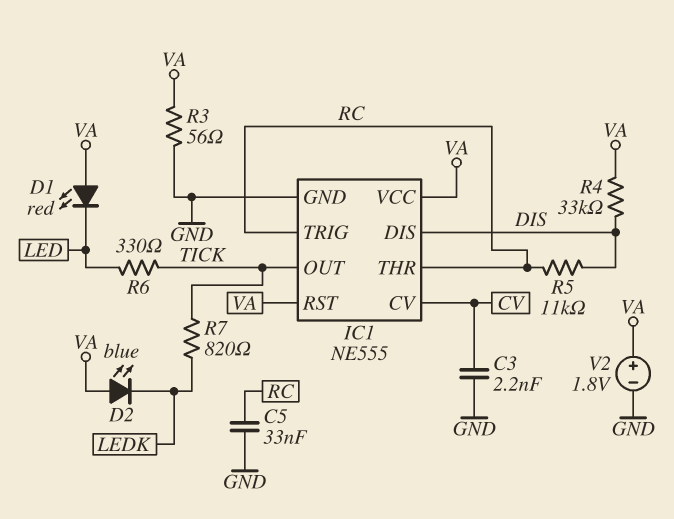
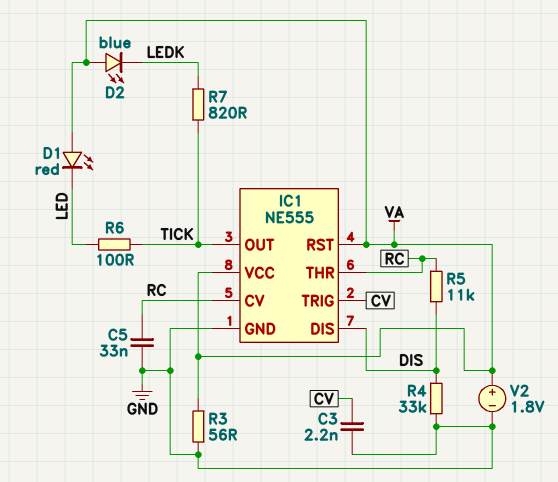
IC1 pin CV: CV -> RC
IC1 pin TRIG: RC -> CV
R4: 33k (DIS, VA) -> 33k (DIS, GND)
R6: 330 (LED, TICK) -> 100 (LED, TICK)

